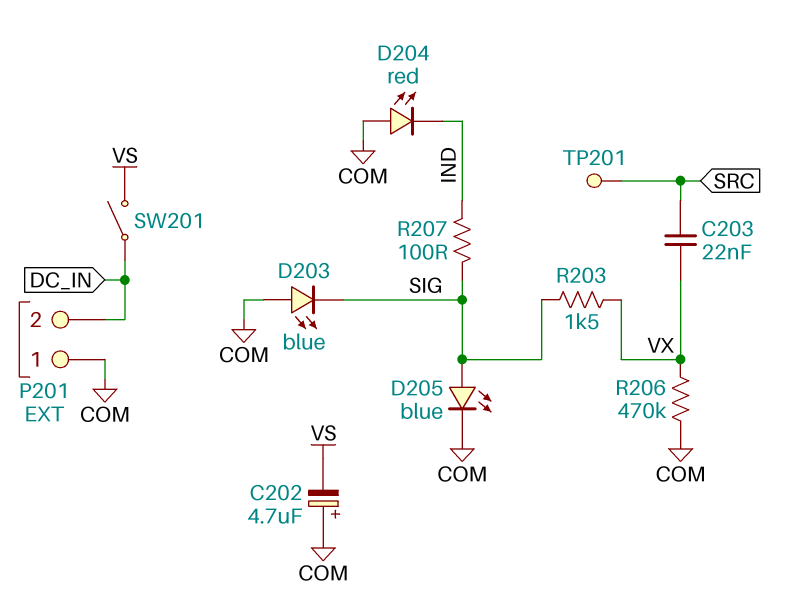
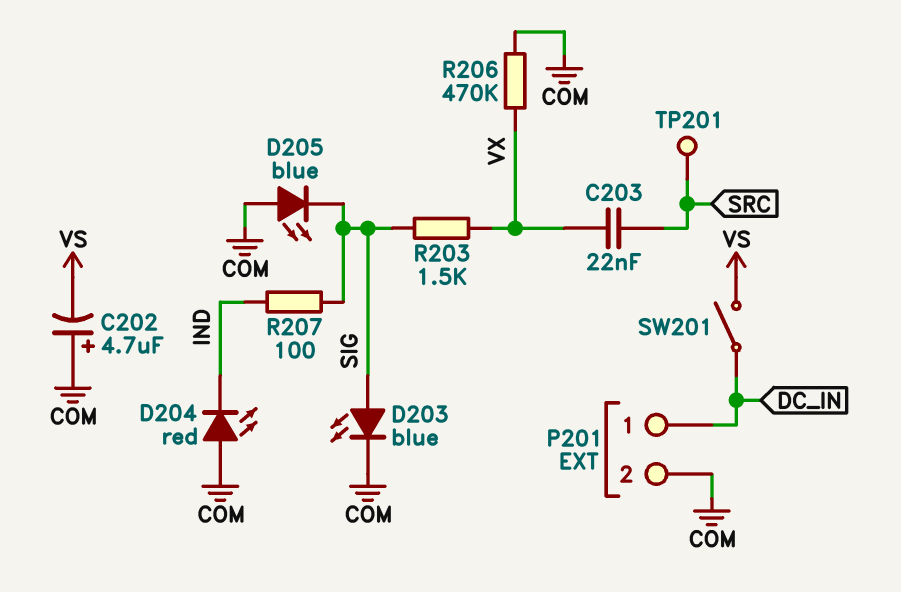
D203: LED blue (A COM, K SIG) -> LED blue (A SIG, K COM)
D205: LED blue (A SIG, K COM) -> LED blue (A COM, K SIG)
P201 pin 1: COM -> DC_IN
P201 pin 2: DC_IN -> COM

